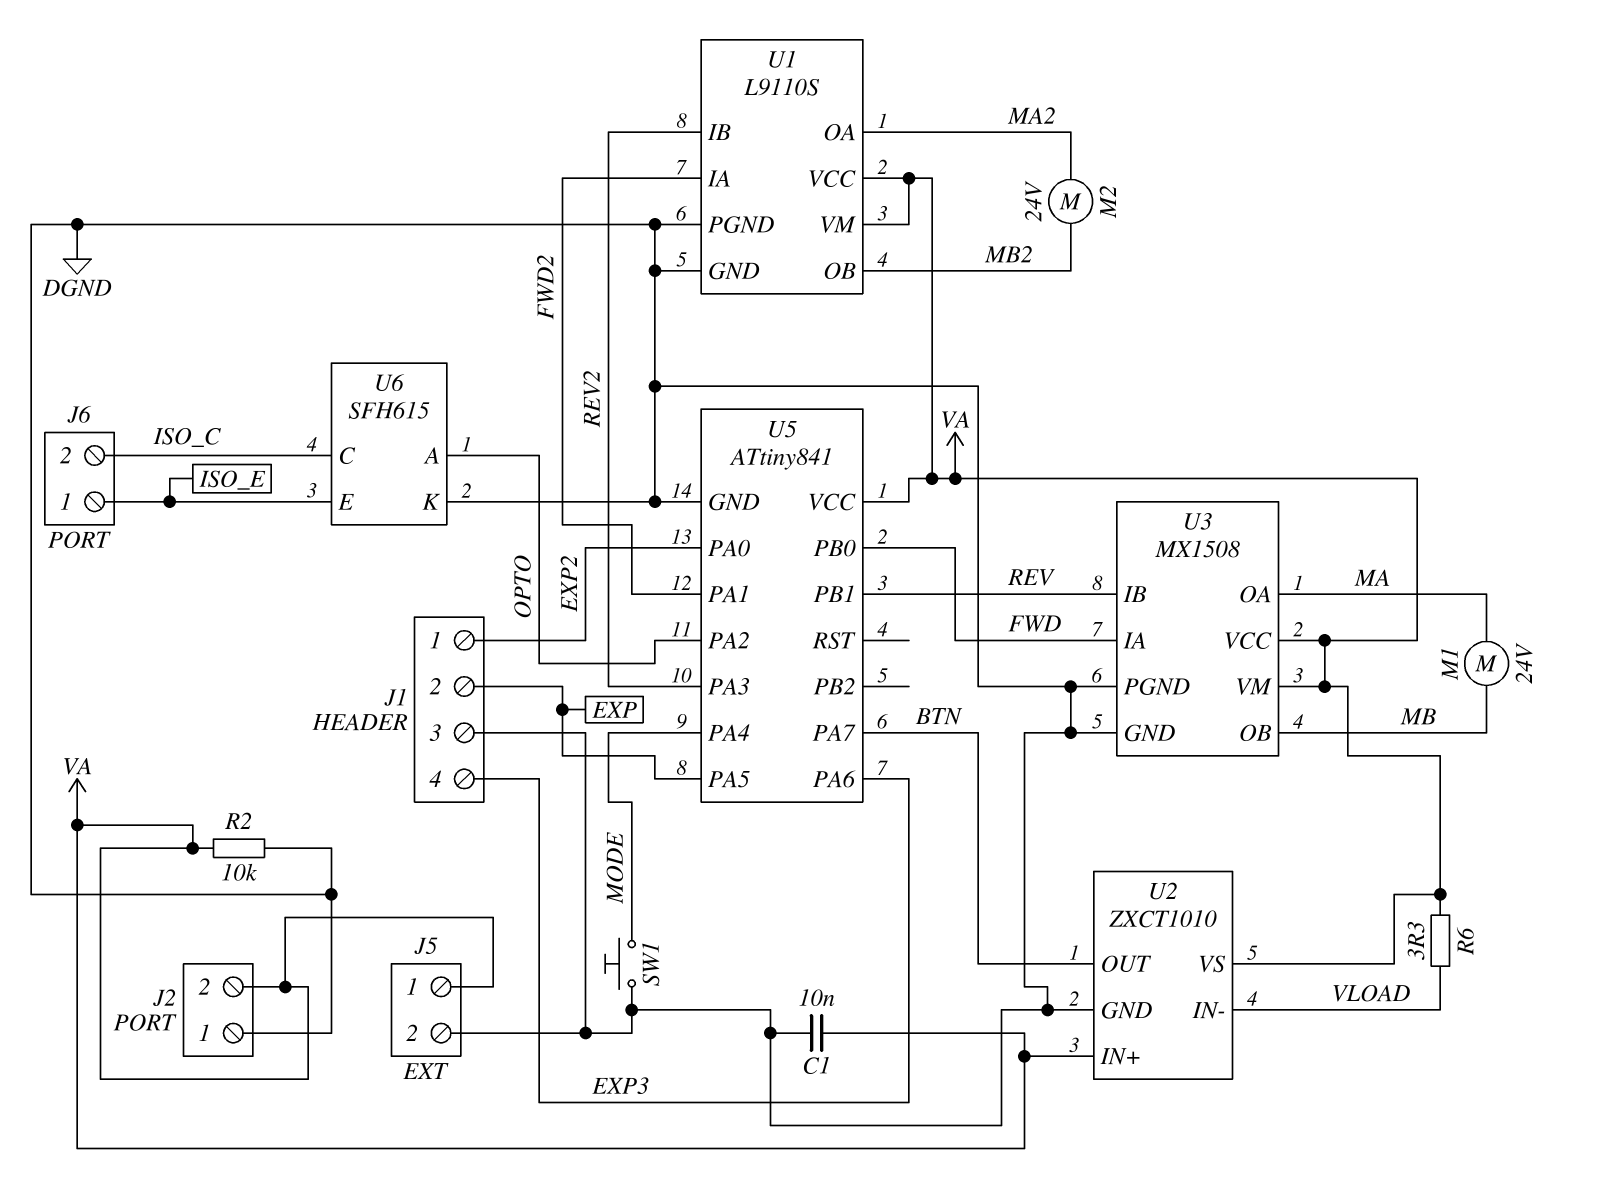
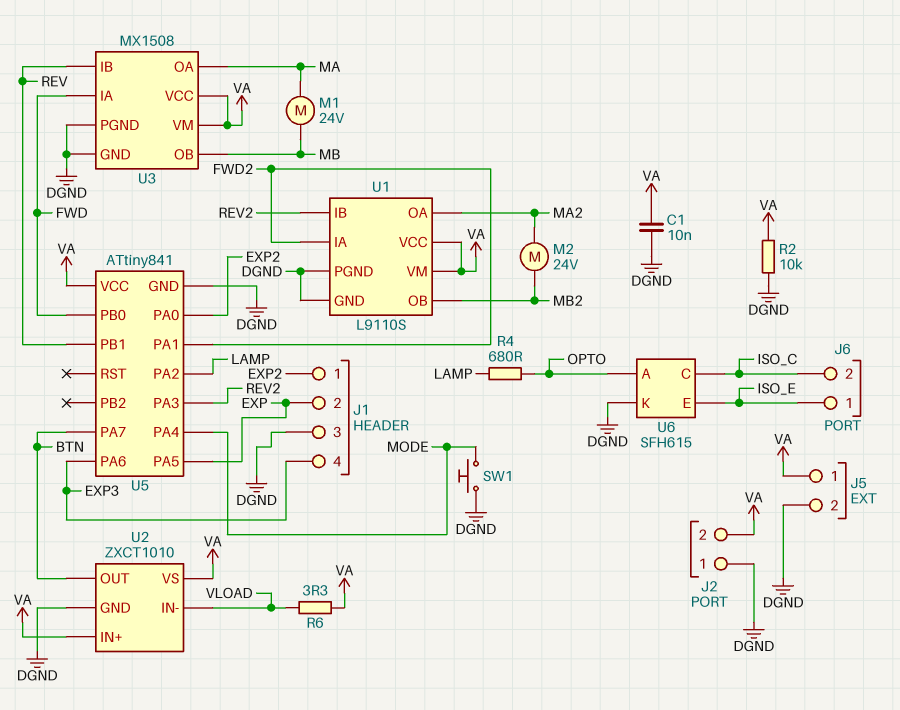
R4: none -> 680 (LAMP, OPTO)
U5 pin PA2: OPTO -> LAMP

